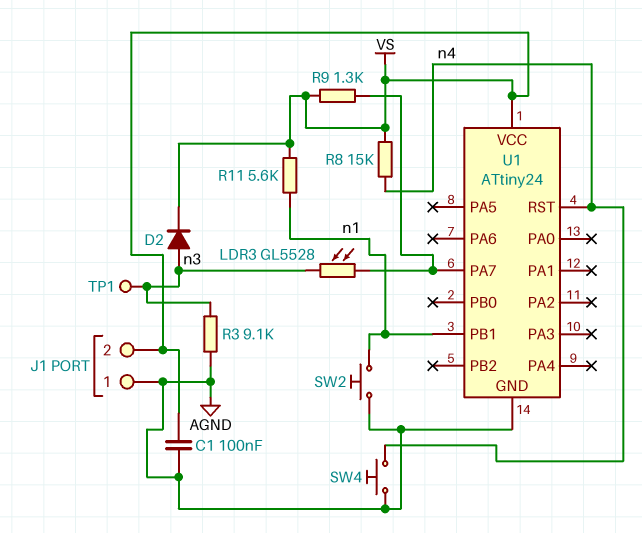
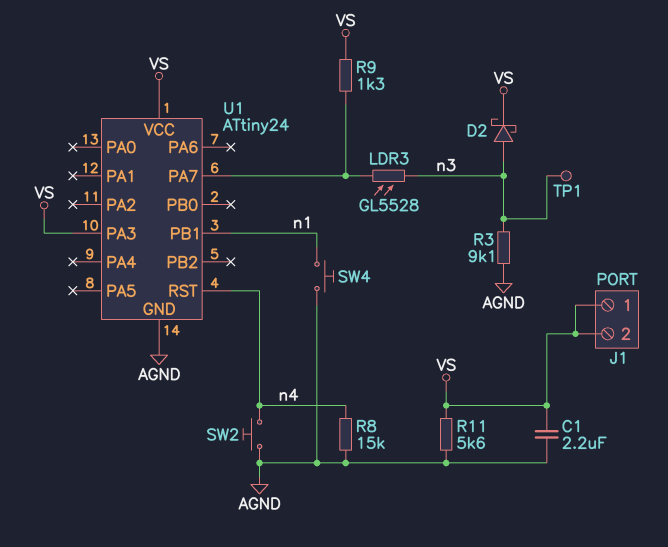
C1: 100nF (AGND, VS) -> 2.2uF (AGND, VS)
D2: diode (A n3, K VS) -> schottky (A n3, K VS)
J1 pin 1: AGND -> VS
R8: 15k (VS, n4) -> 15k (AGND, n4)
R11: 5.6k (VS, n1) -> 5.6k (AGND, VS)
SW2: button (AGND, n1) -> button (AGND, n4)
SW4: button (AGND, n4) -> button (AGND, n1)
U1 pin PA3: none -> VS

